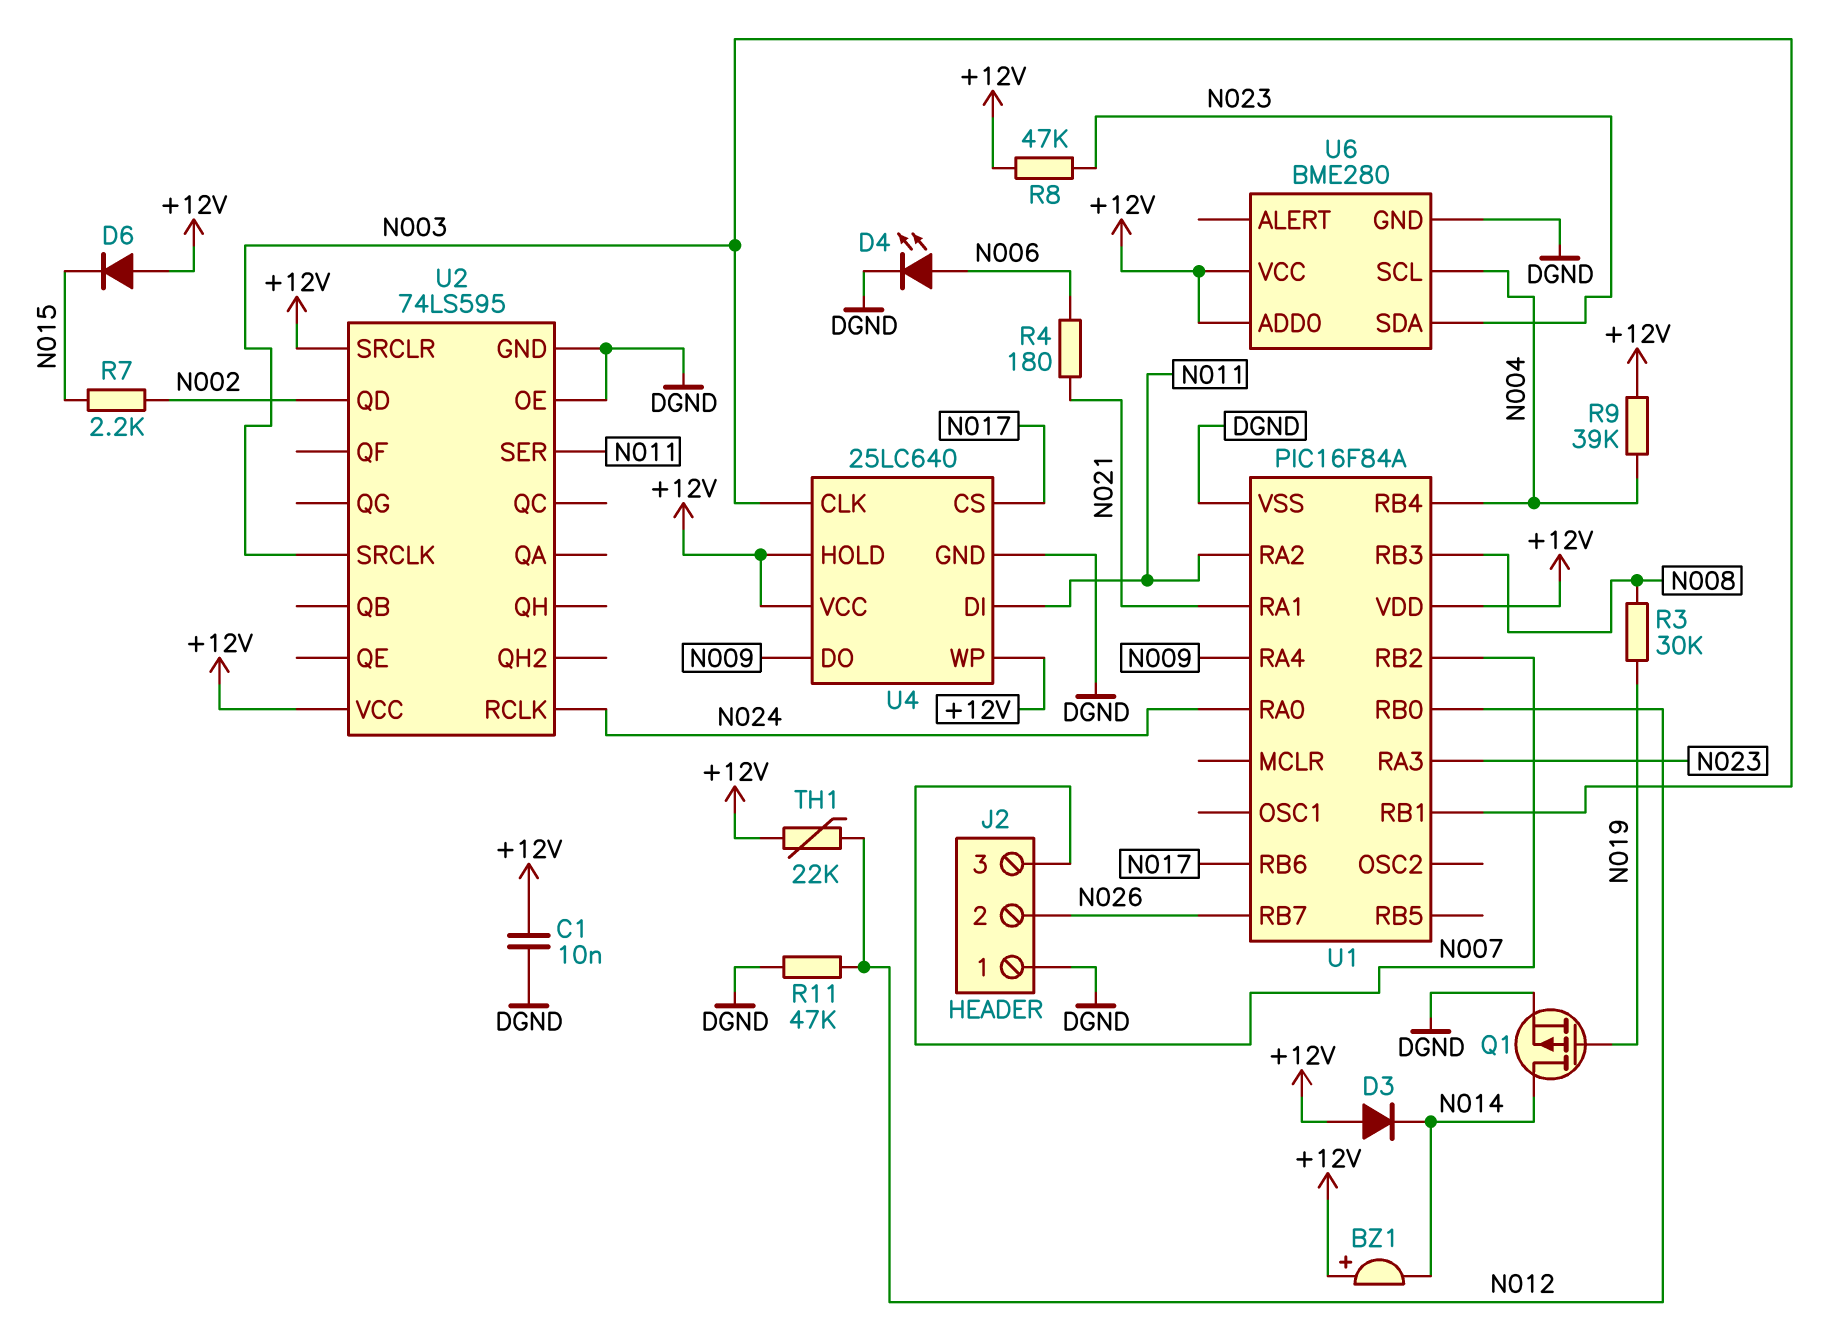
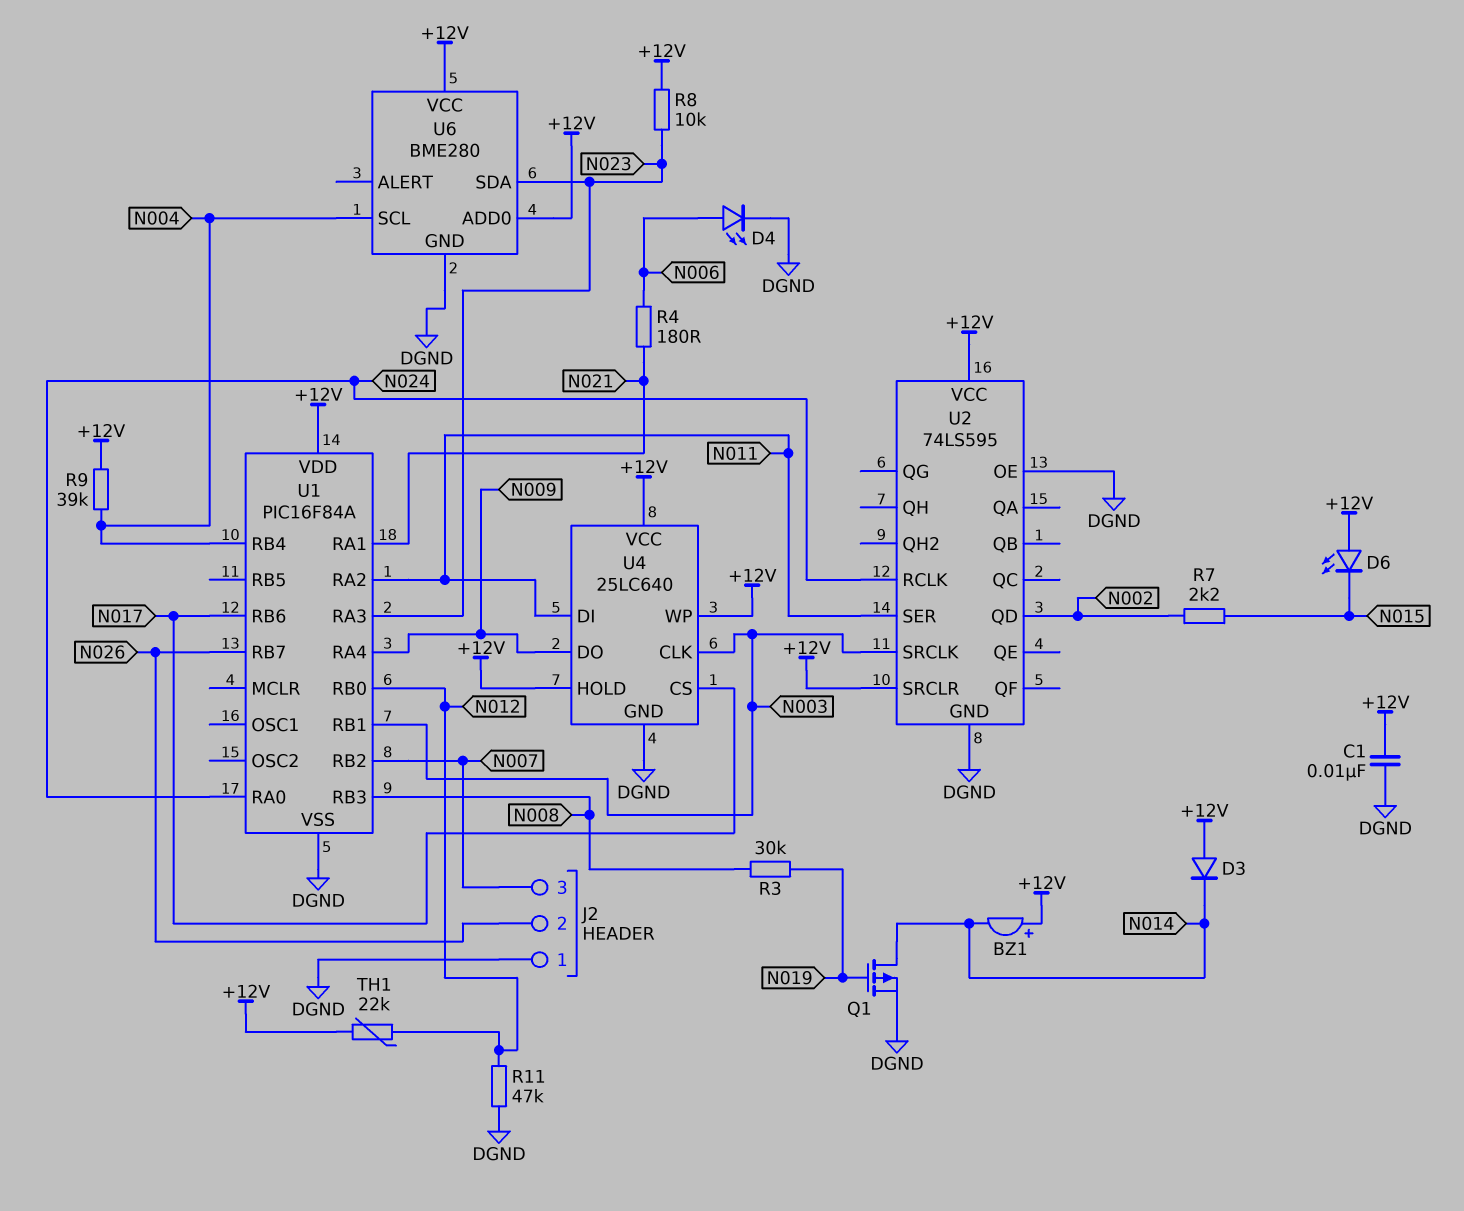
D6: diode (A +12V, K N015) -> LED (A +12V, K N015)
R8: 47k (+12V, N023) -> 10k (+12V, N023)

